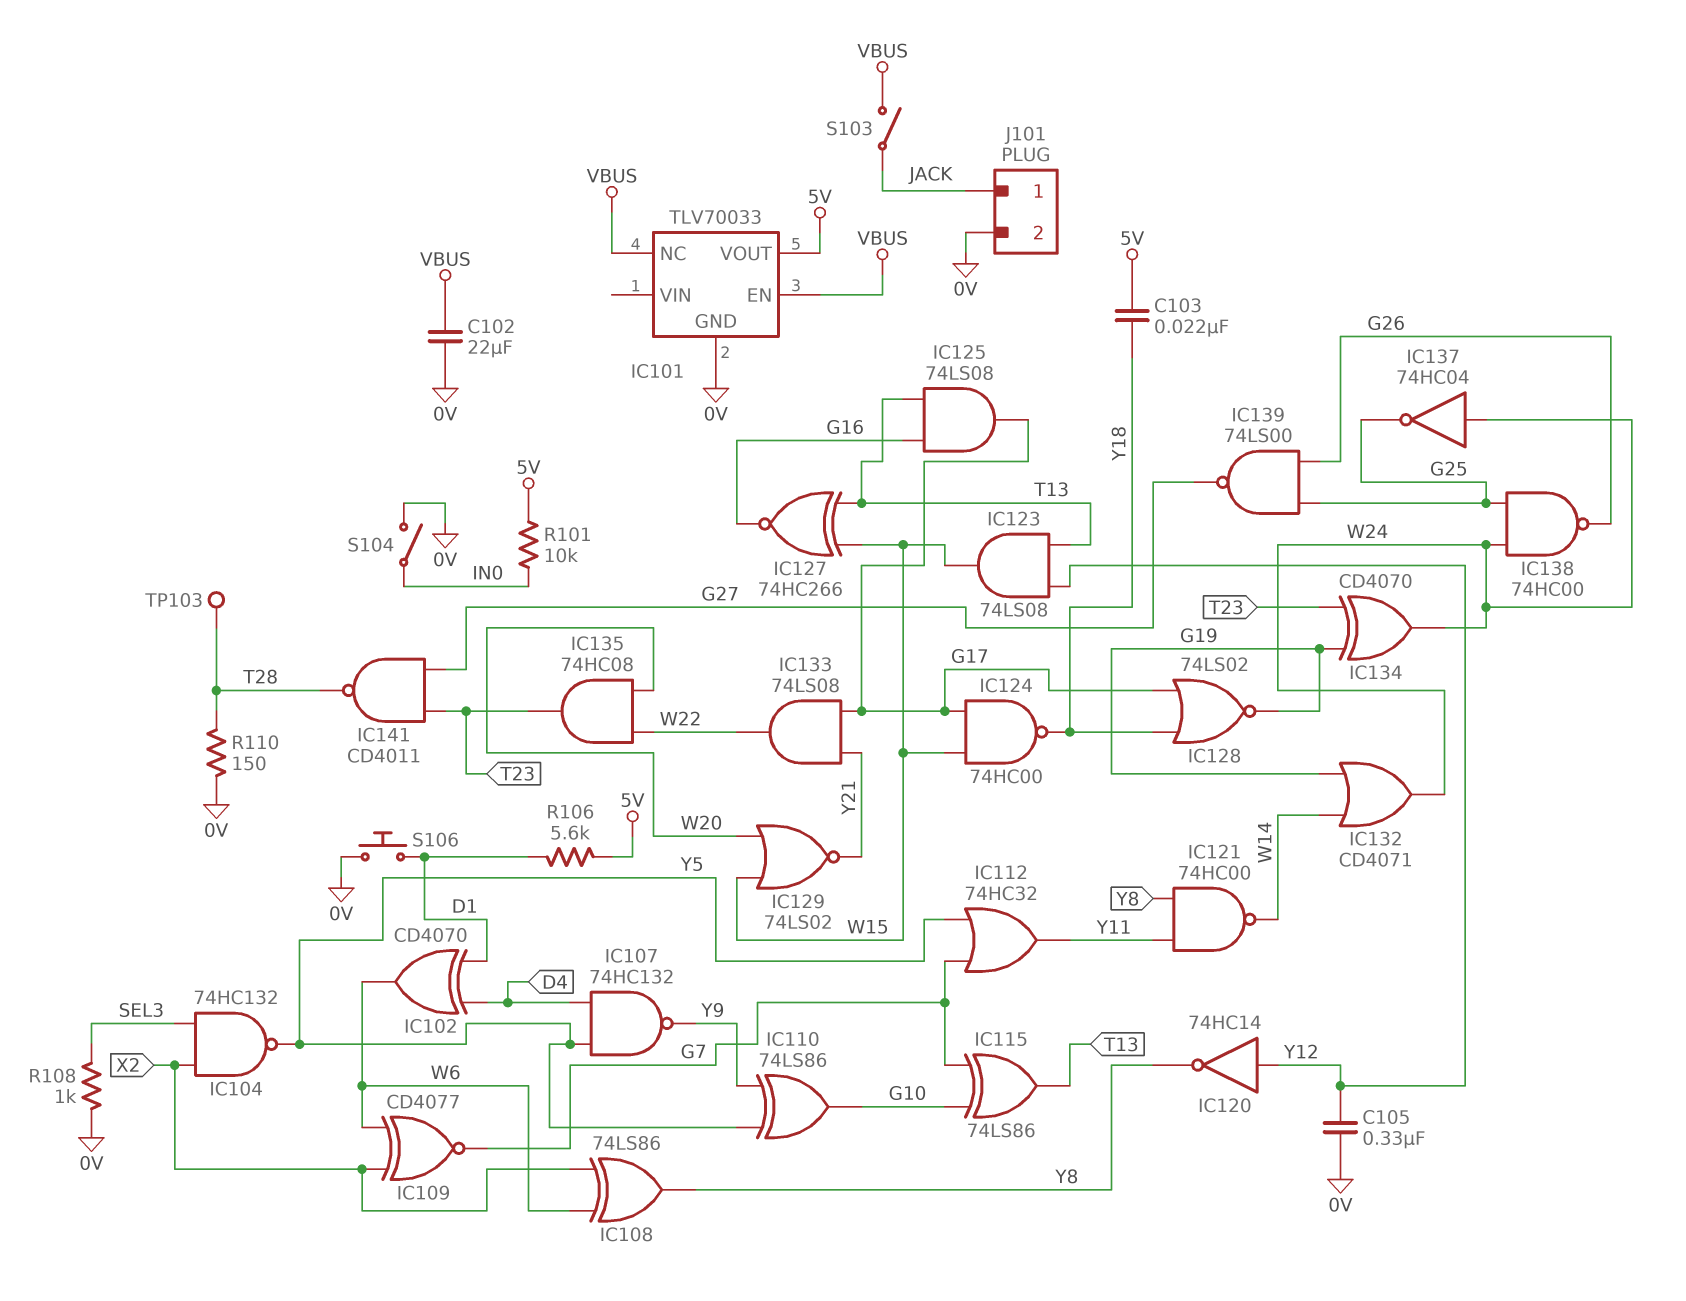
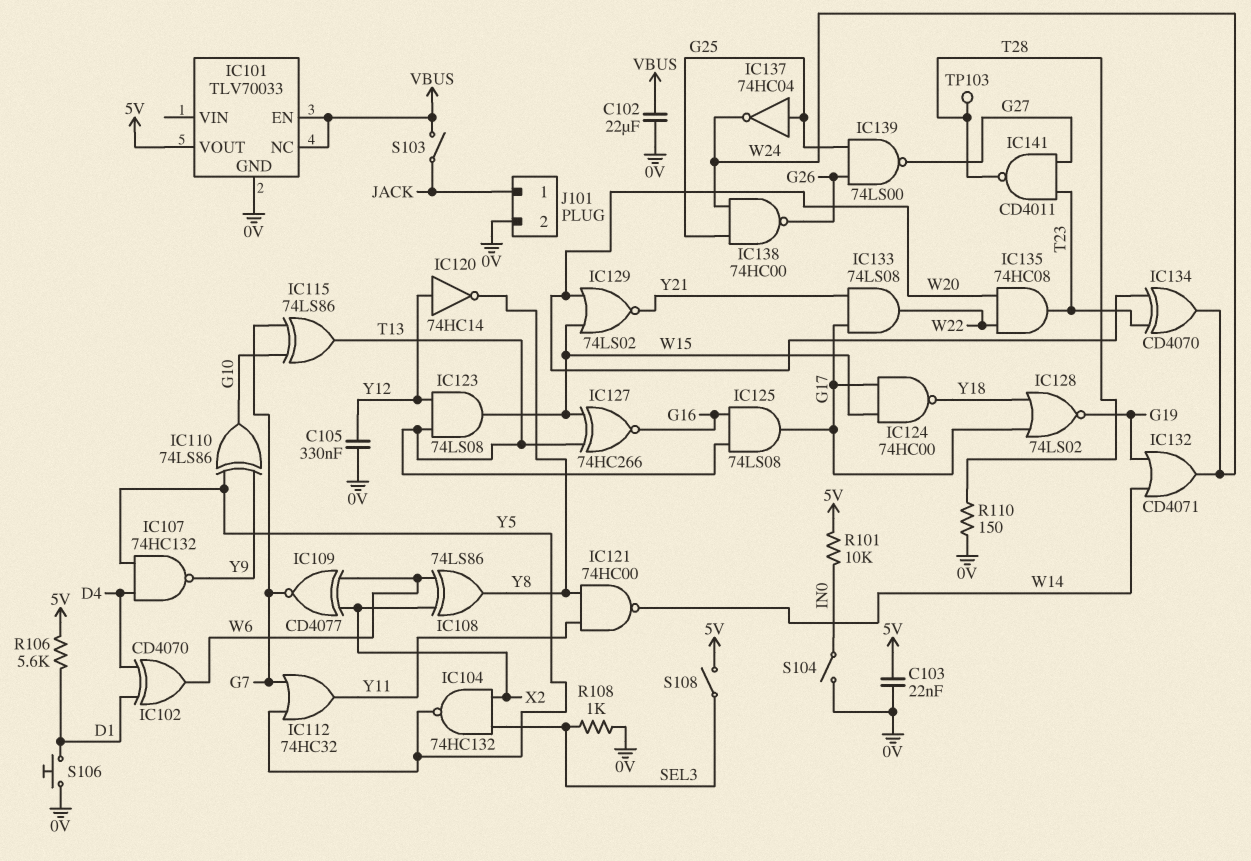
C103: 22nF (5V, Y18) -> 22nF (0V, 5V)
IC134: XOR CD4070 (in G19, in T23, out W24) -> XOR CD4070 (in T23, in W20, out W24)
IC137: NOT 74HC04 (in W24, out G25) -> NOT 74HC04 (in G25, out W24)
S108: none -> switch (5V, SEL3)

